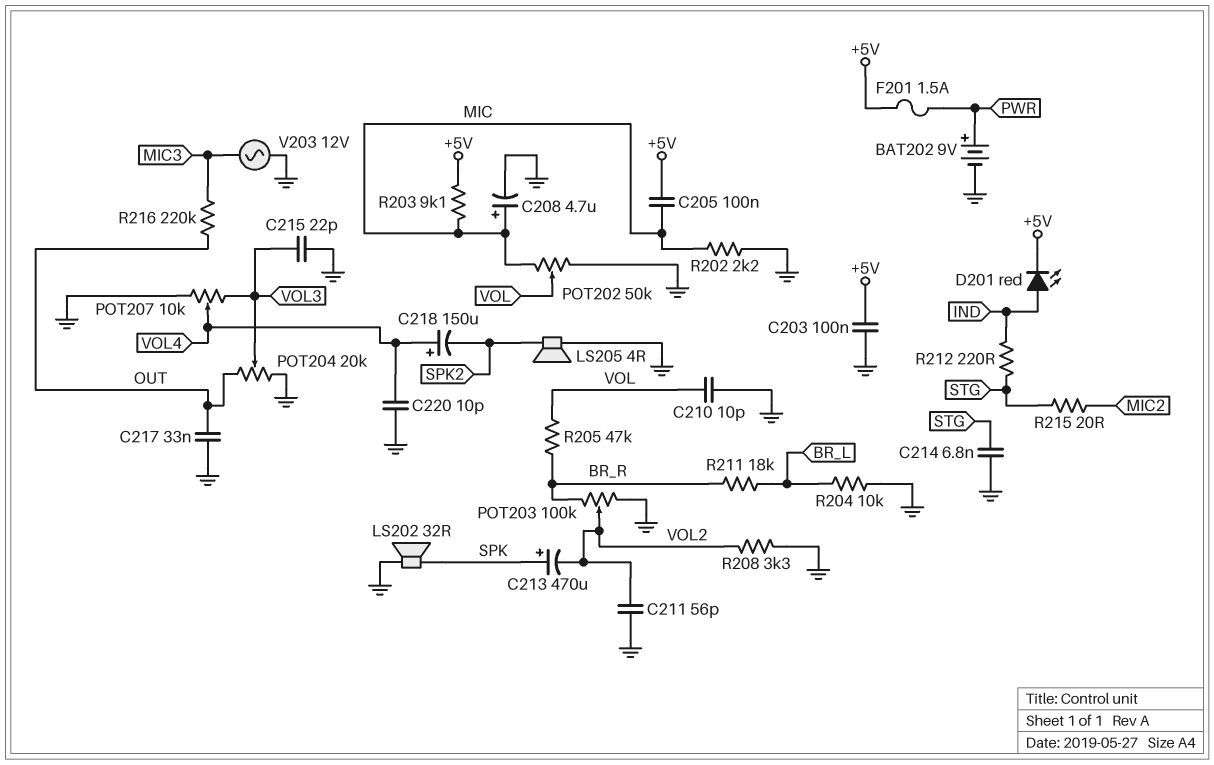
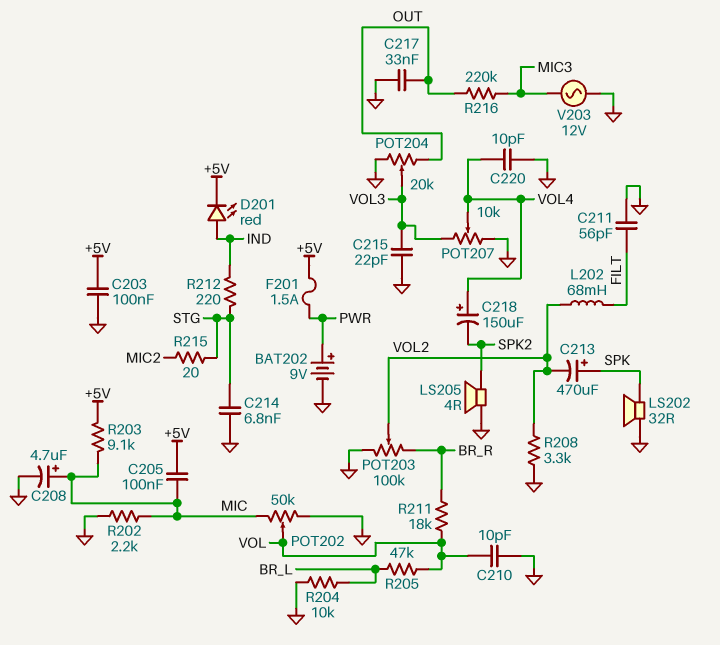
C211: 56pF (GND, VOL2) -> 56pF (FILT, GND)
L202: none -> 68mH (FILT, VOL2)
R205: 47k (BR_R, VOL) -> 47k (BR_L, VOL)
R211: 18k (BR_L, BR_R) -> 18k (BR_R, VOL)

